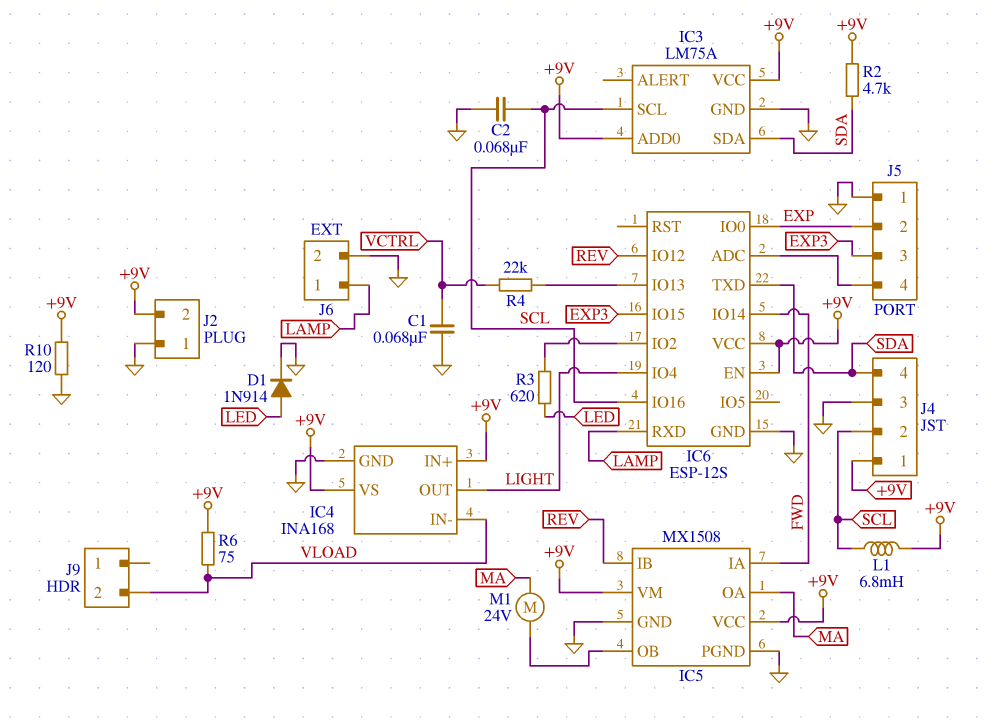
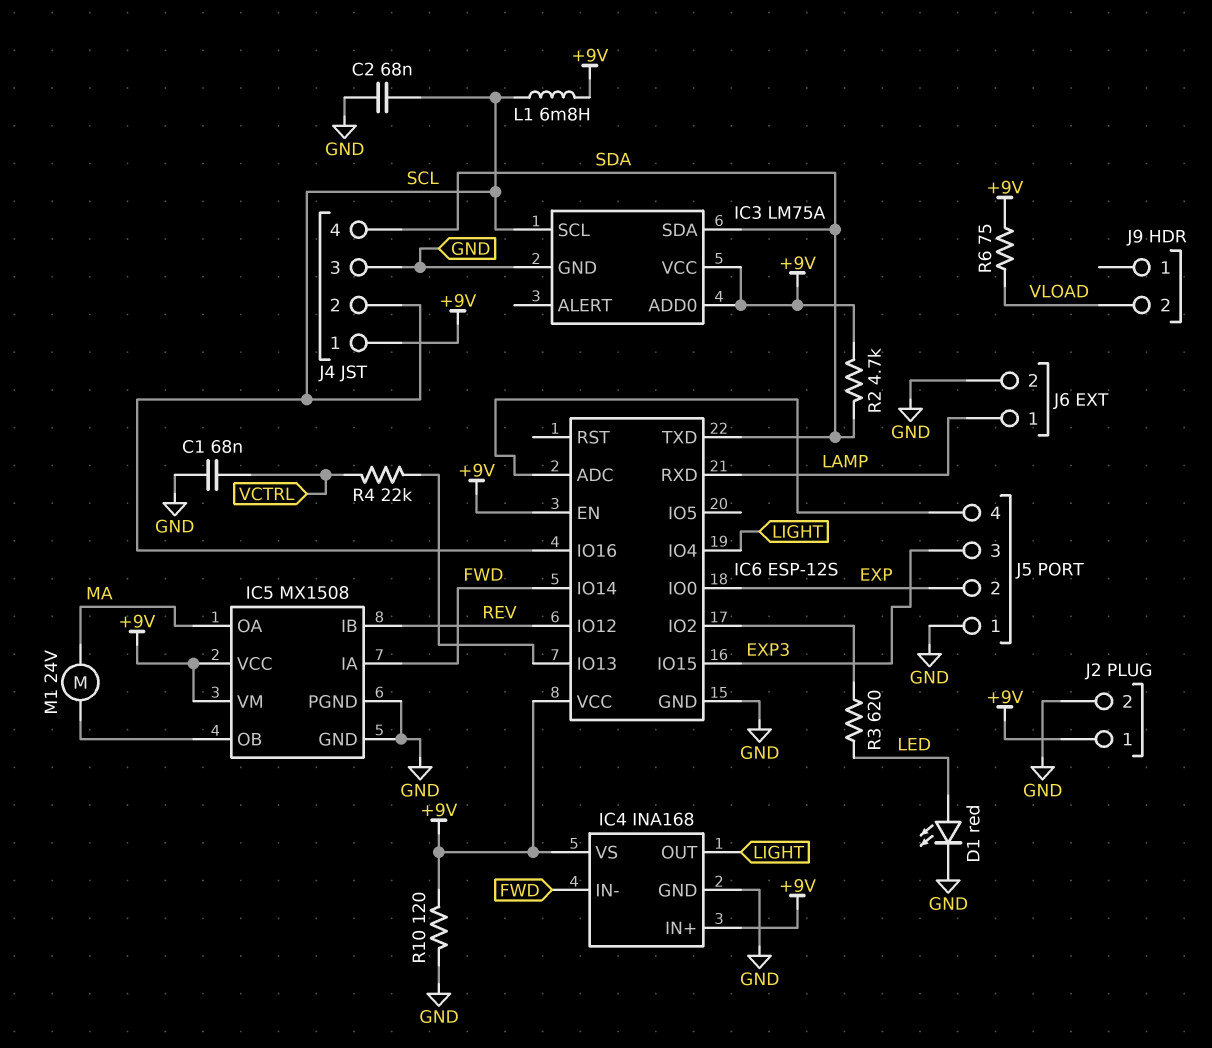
D1: diode 1N914 (A LED, K GND) -> LED red (A LED, K GND)
IC4 pin IN-: VLOAD -> FWD
J2 pin 1: GND -> +9V
J2 pin 2: +9V -> GND

